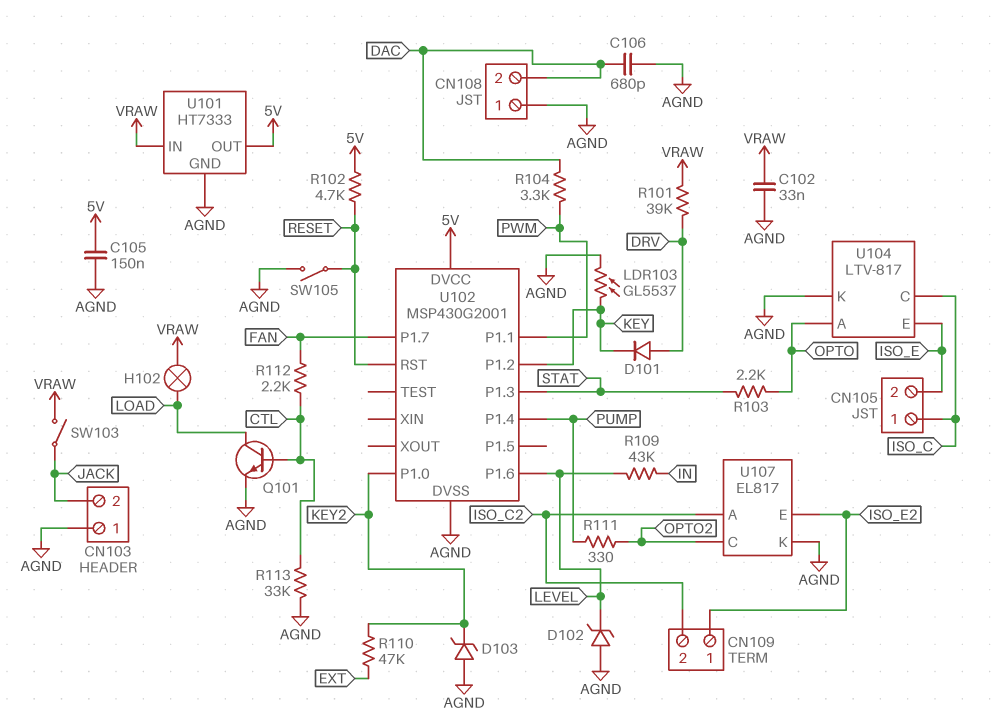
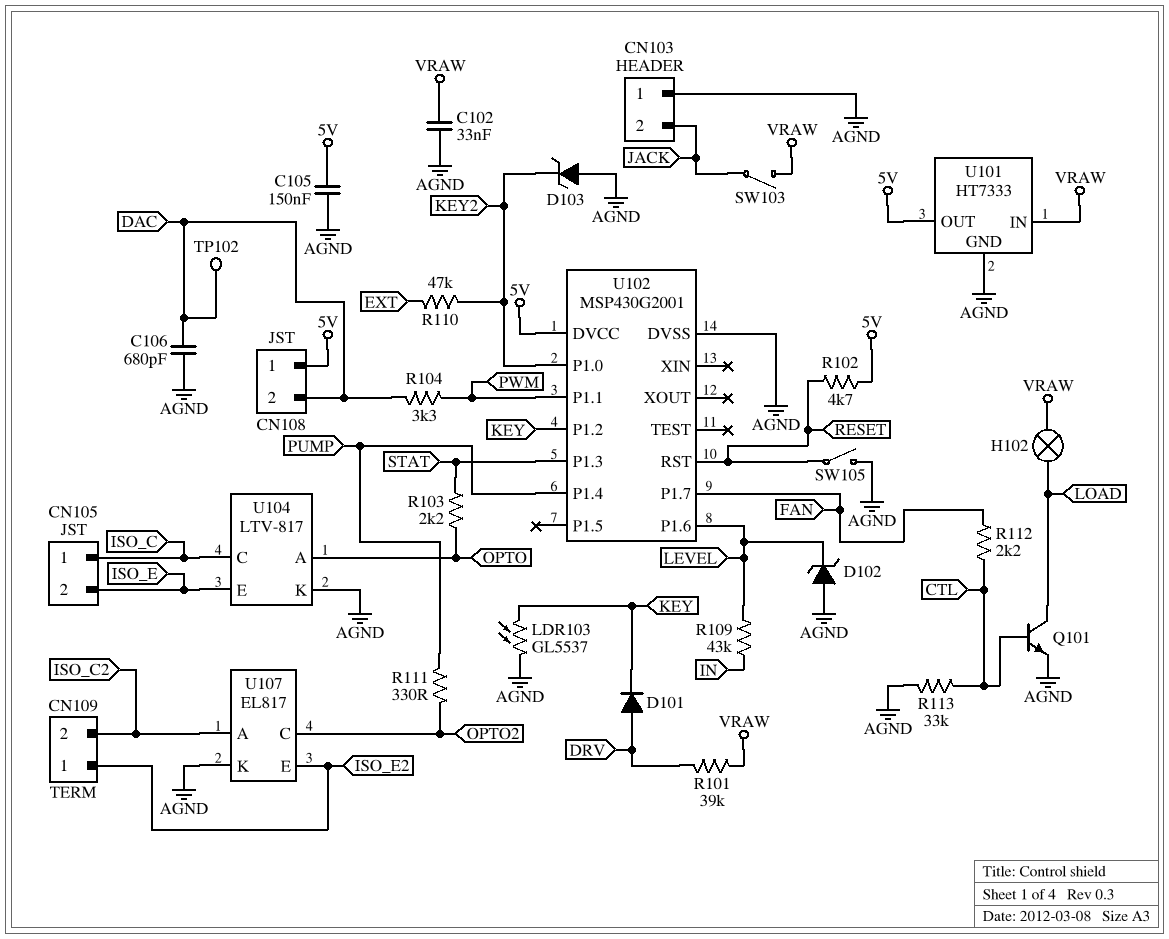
CN108 pin 1: AGND -> 5V
TP102: none -> test point (DAC)

